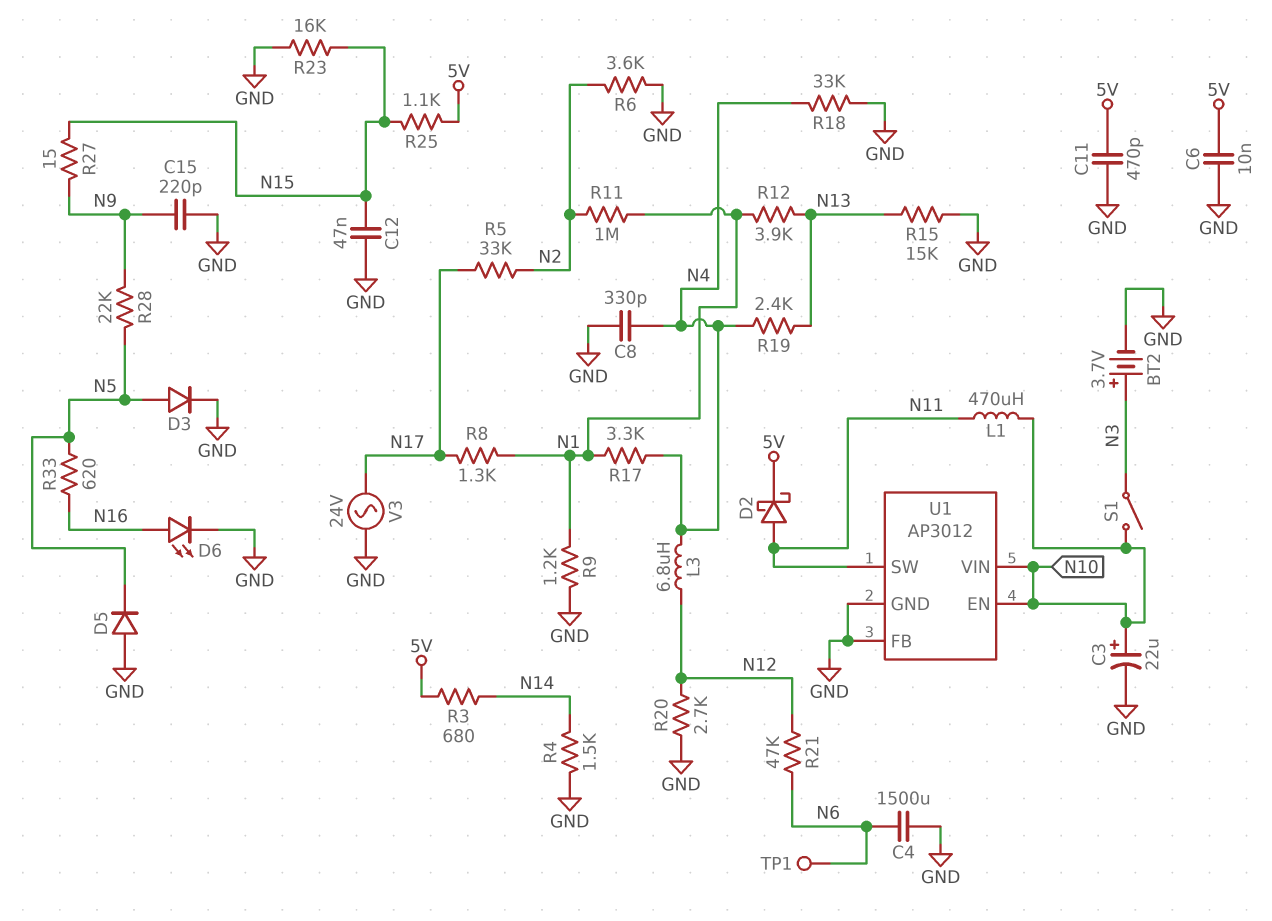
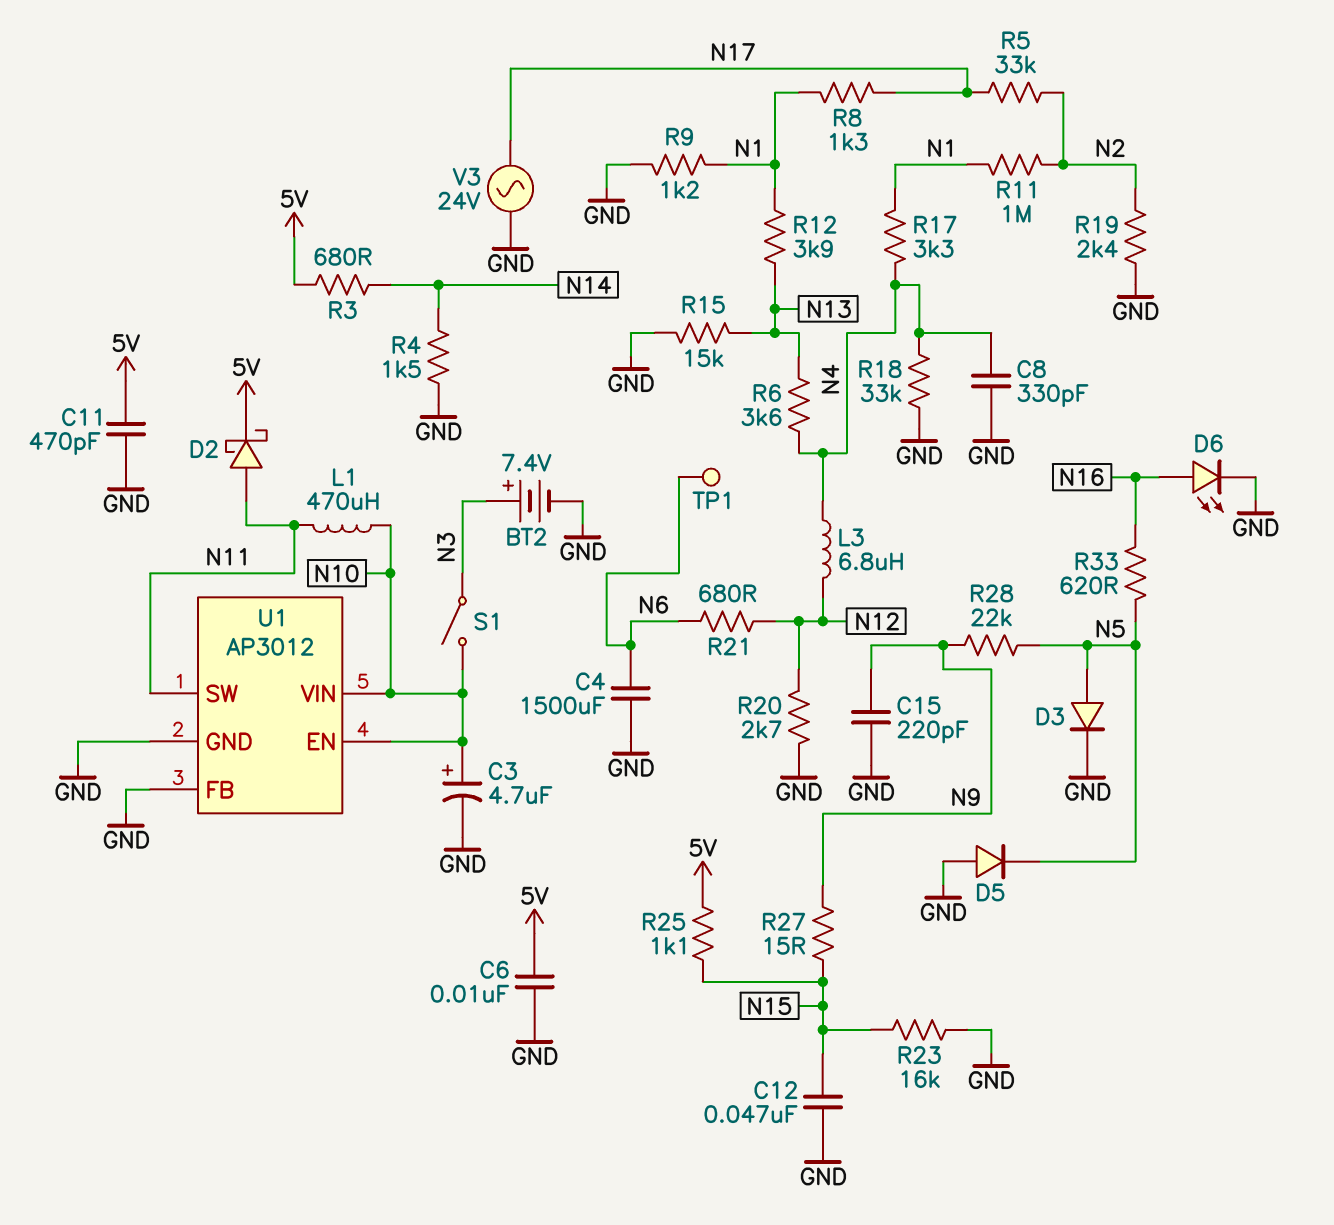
BT2: 3.7V (plus N3, minus GND) -> 7.4V (plus N3, minus GND)
C3: 22uF (plus N10, minus GND) -> 4.7uF (plus N10, minus GND)
R6: 3.6k (GND, N2) -> 3.6k (N4, N13)
R19: 2.4k (N4, N13) -> 2.4k (GND, N2)
R21: 47k (N6, N12) -> 680 (N6, N12)

